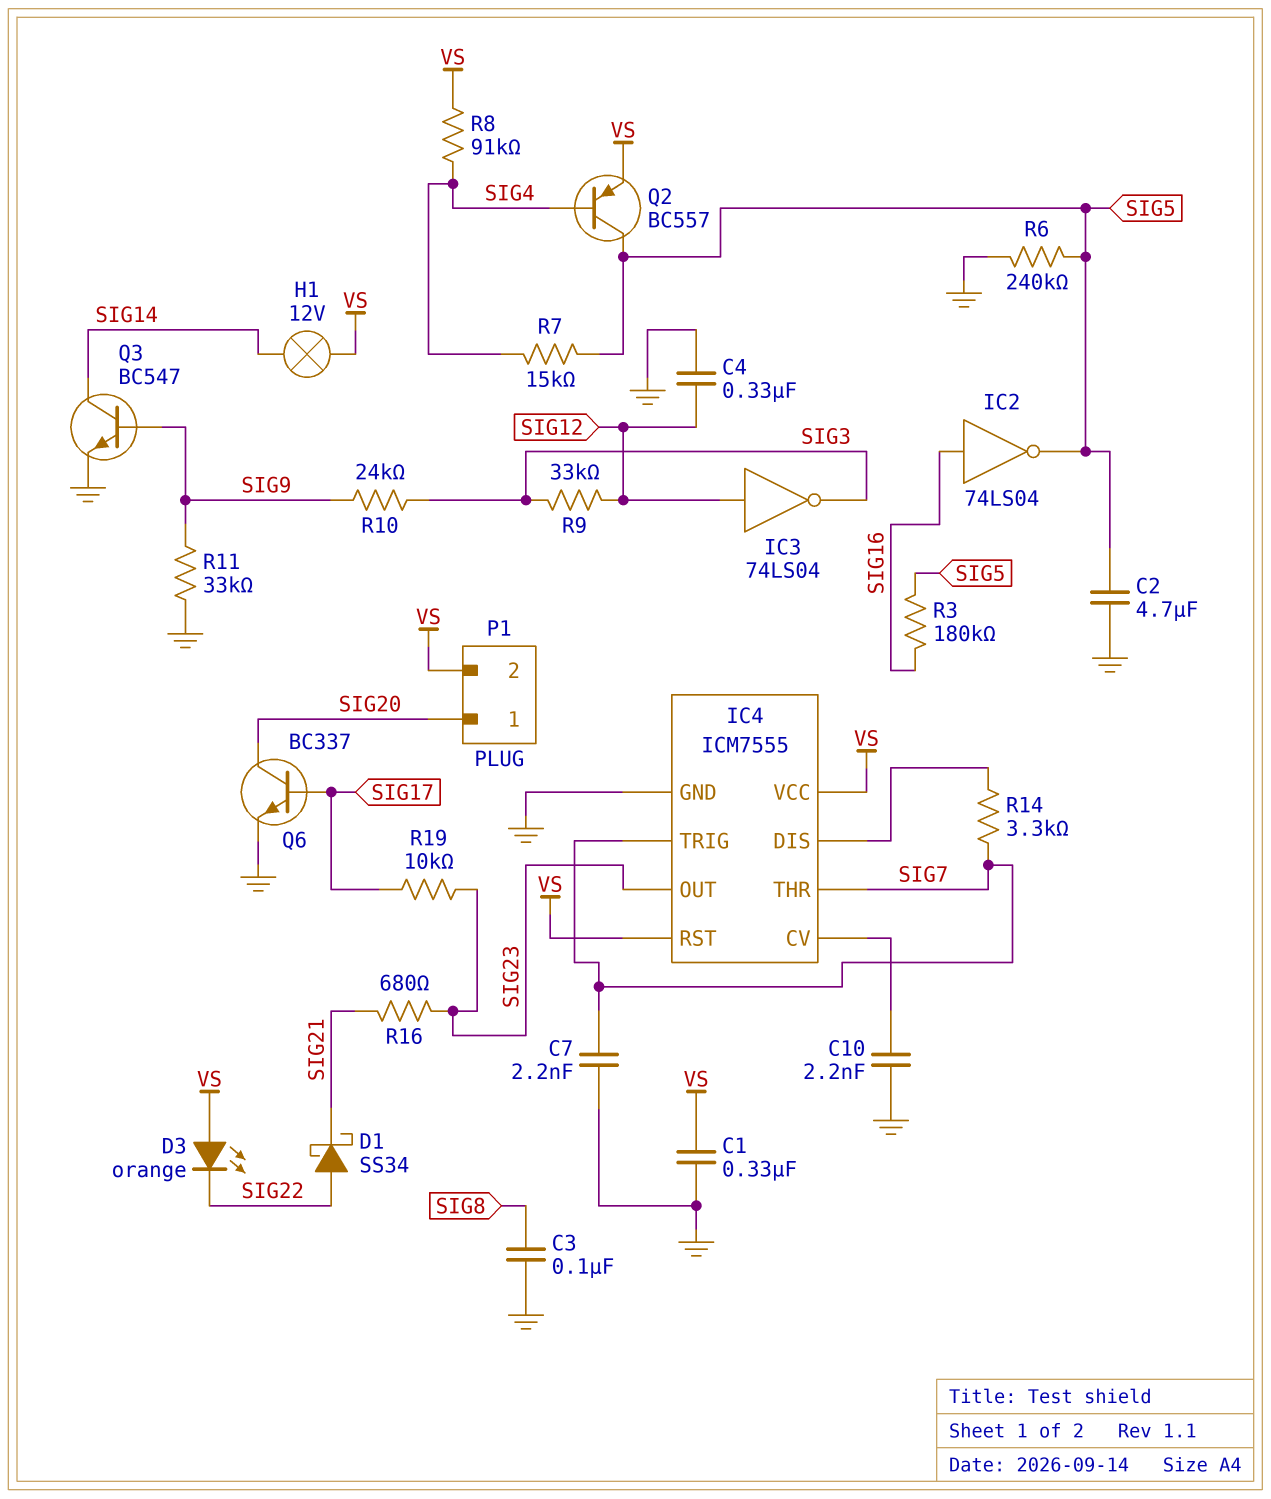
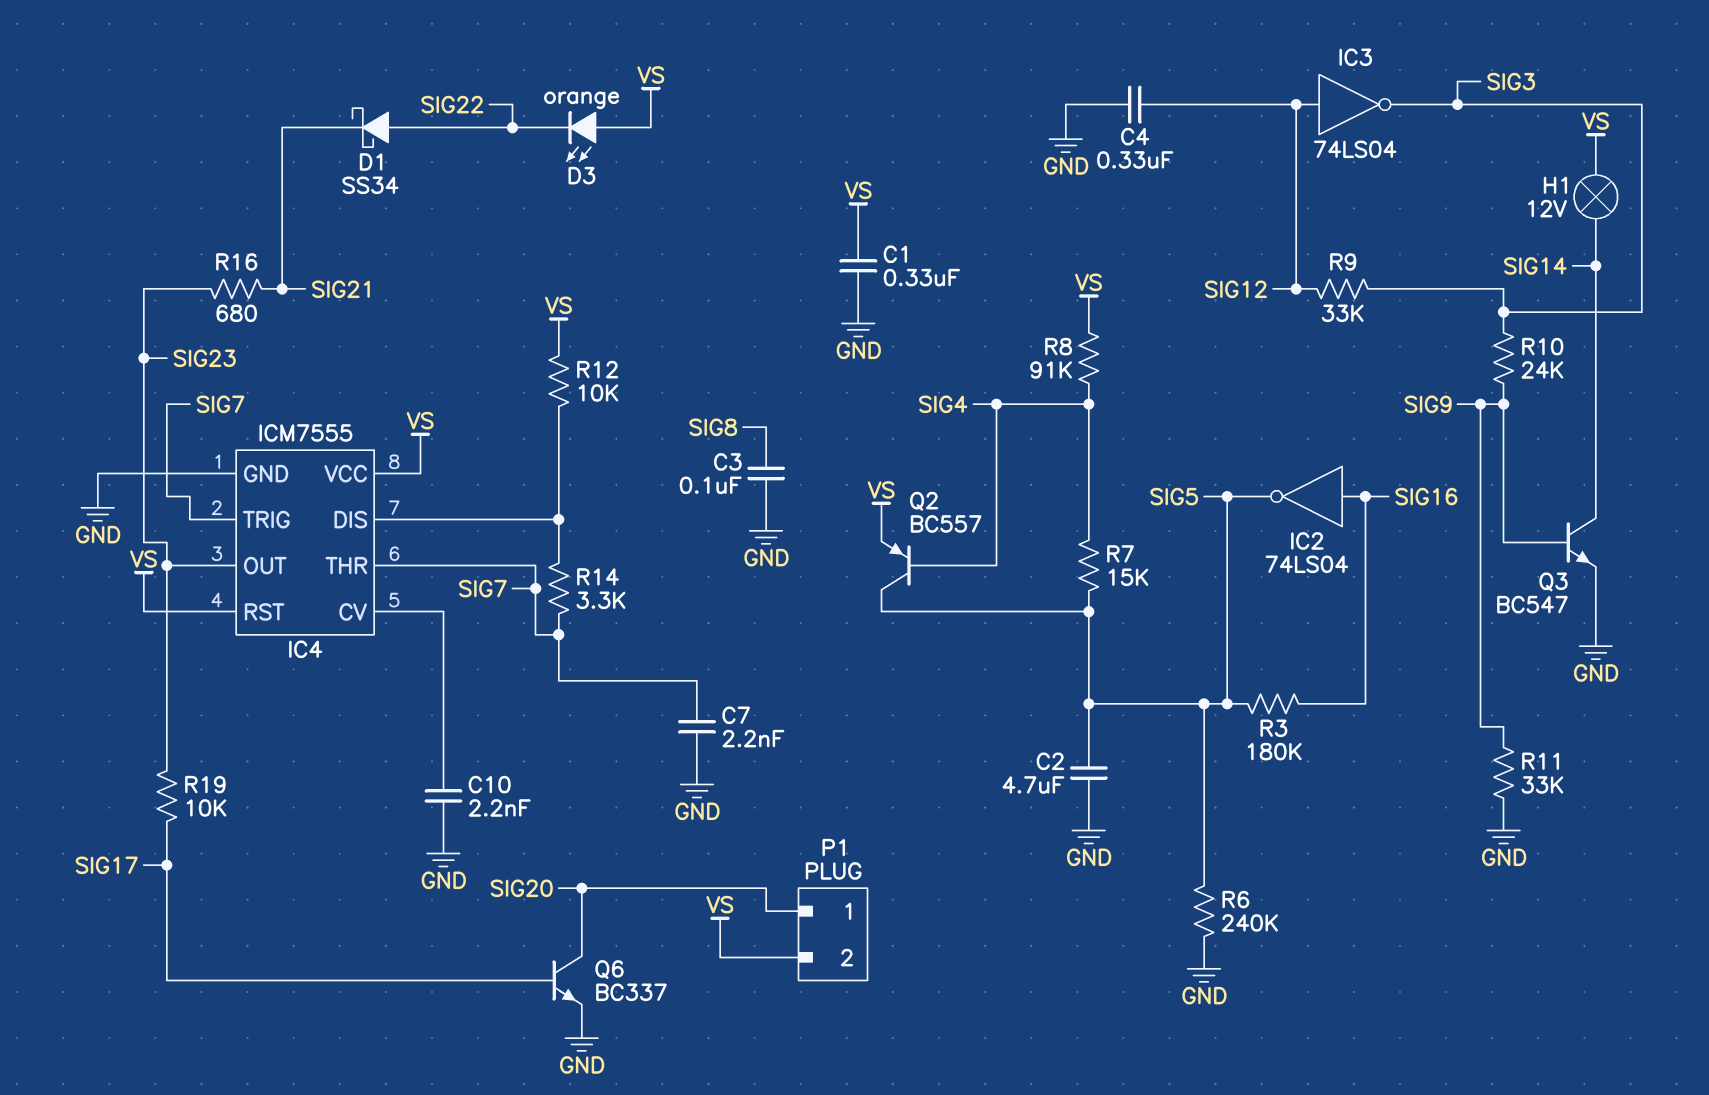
R12: none -> 10k (IC4/DIS, VS)

